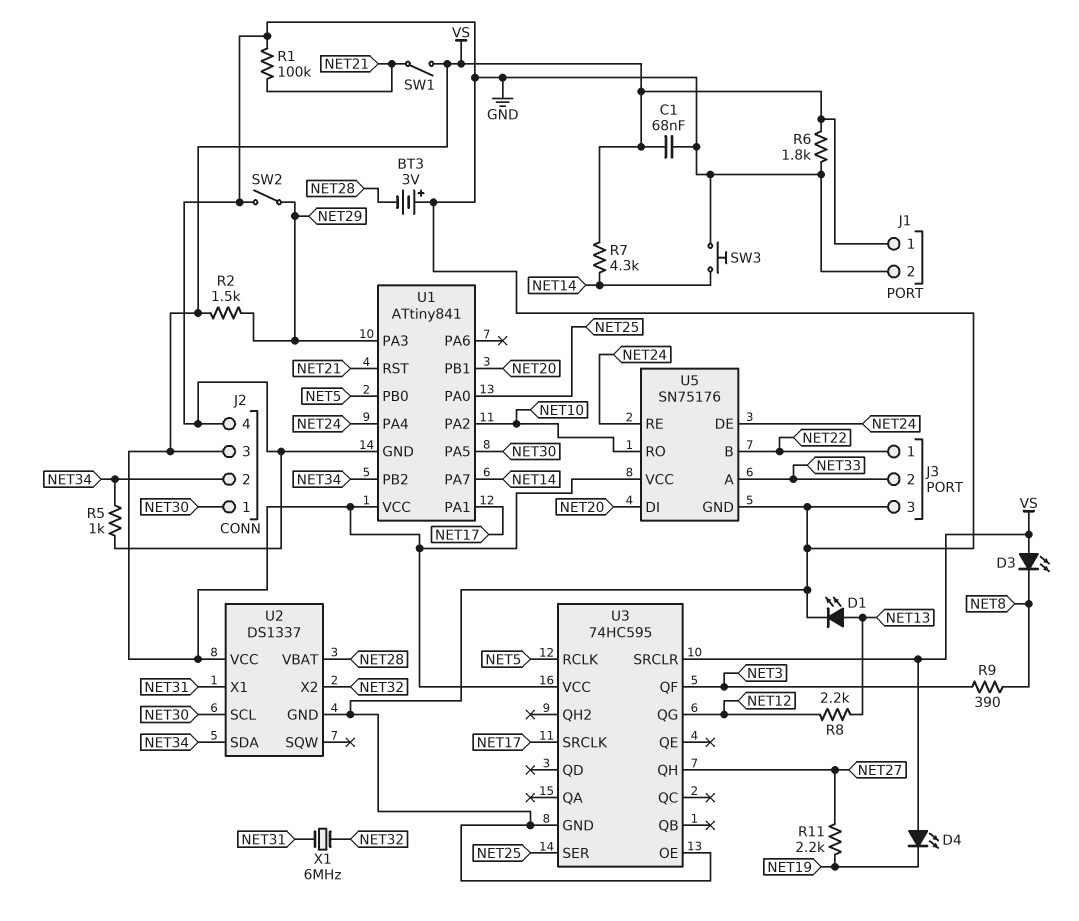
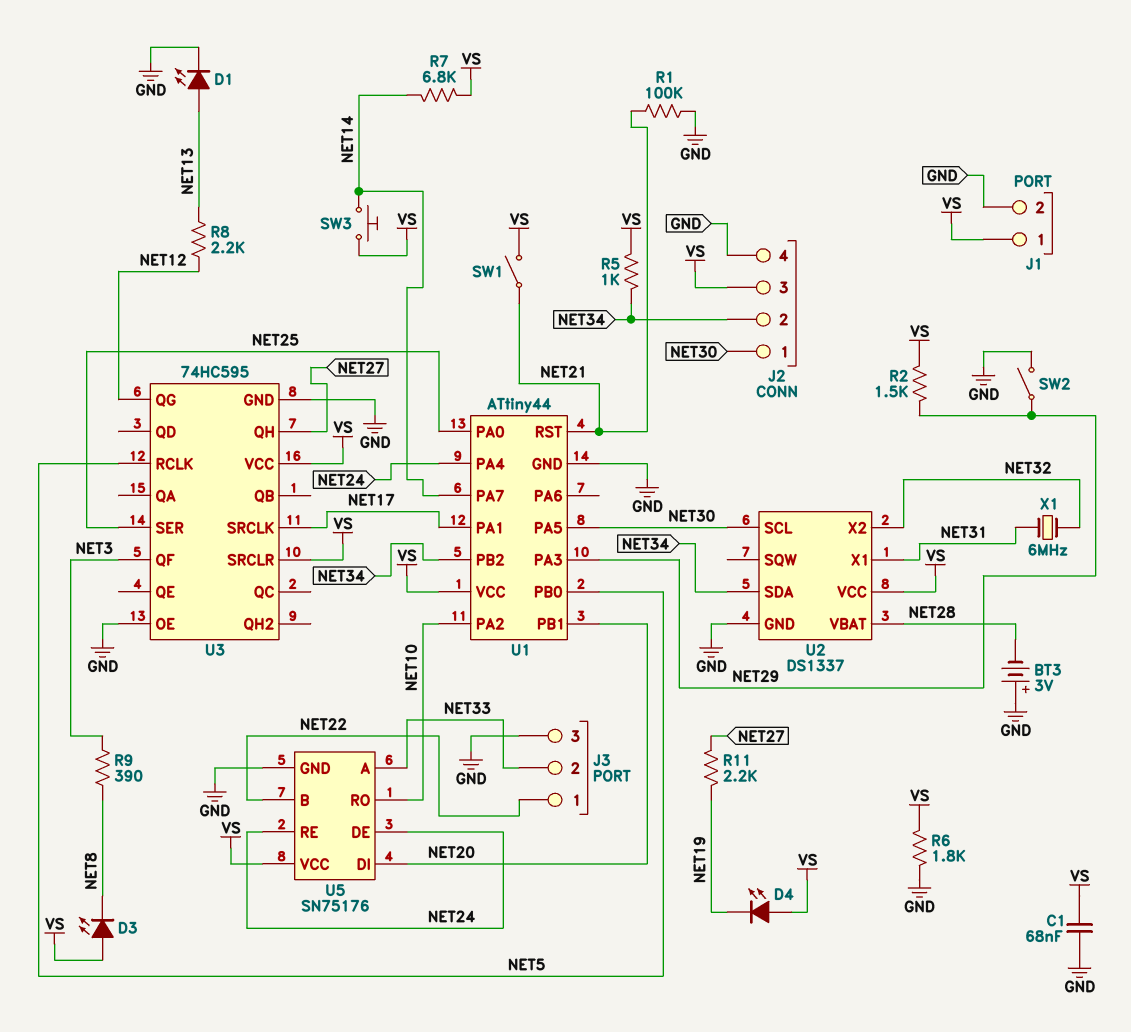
R5: 1k (GND, NET34) -> 1k (NET34, VS)
R7: 4.3k (NET14, VS) -> 6.8k (NET14, VS)
SW3: button (GND, NET14) -> button (NET14, VS)
U1: ATtiny841 -> ATtiny44

